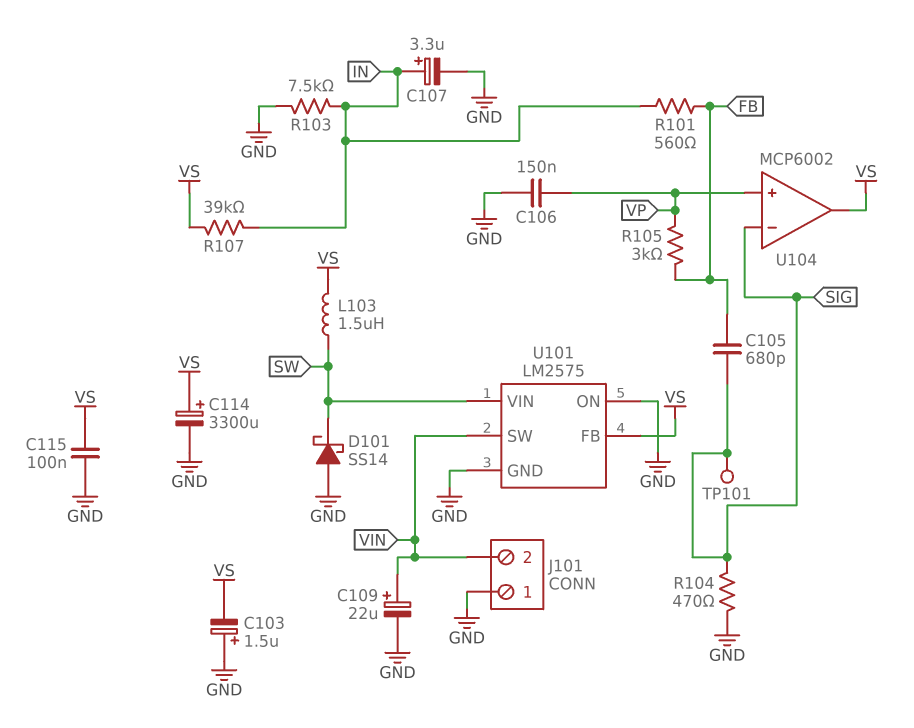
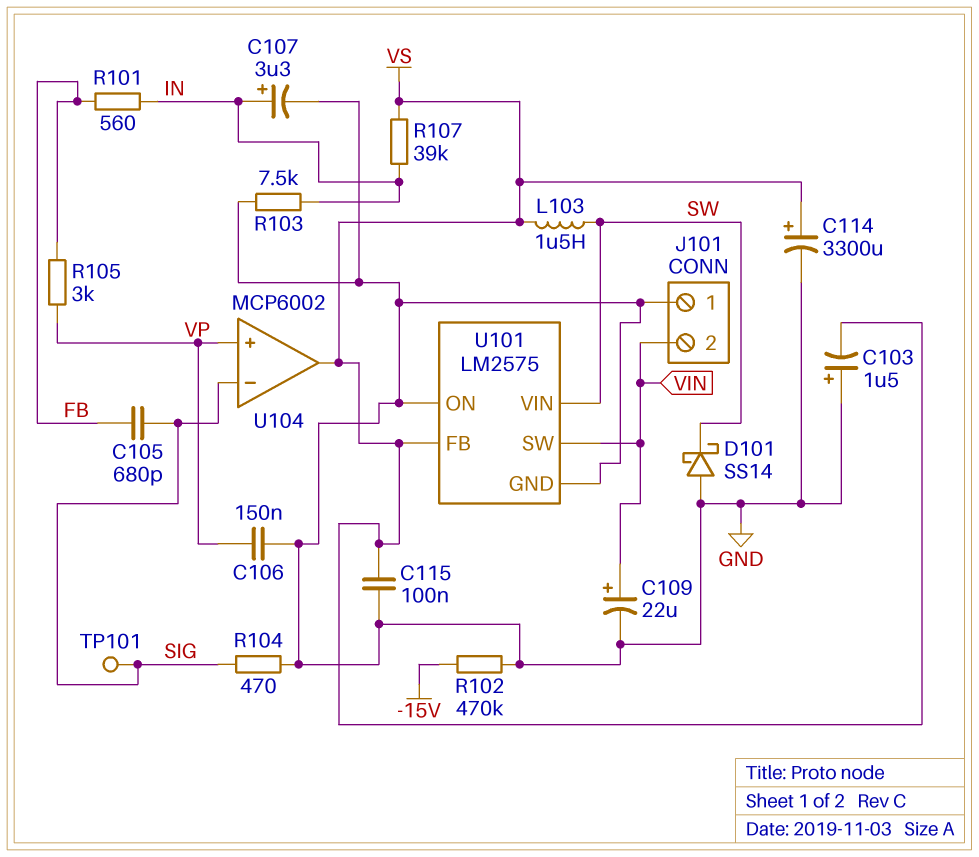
R102: none -> 470k (-15V, GND)

